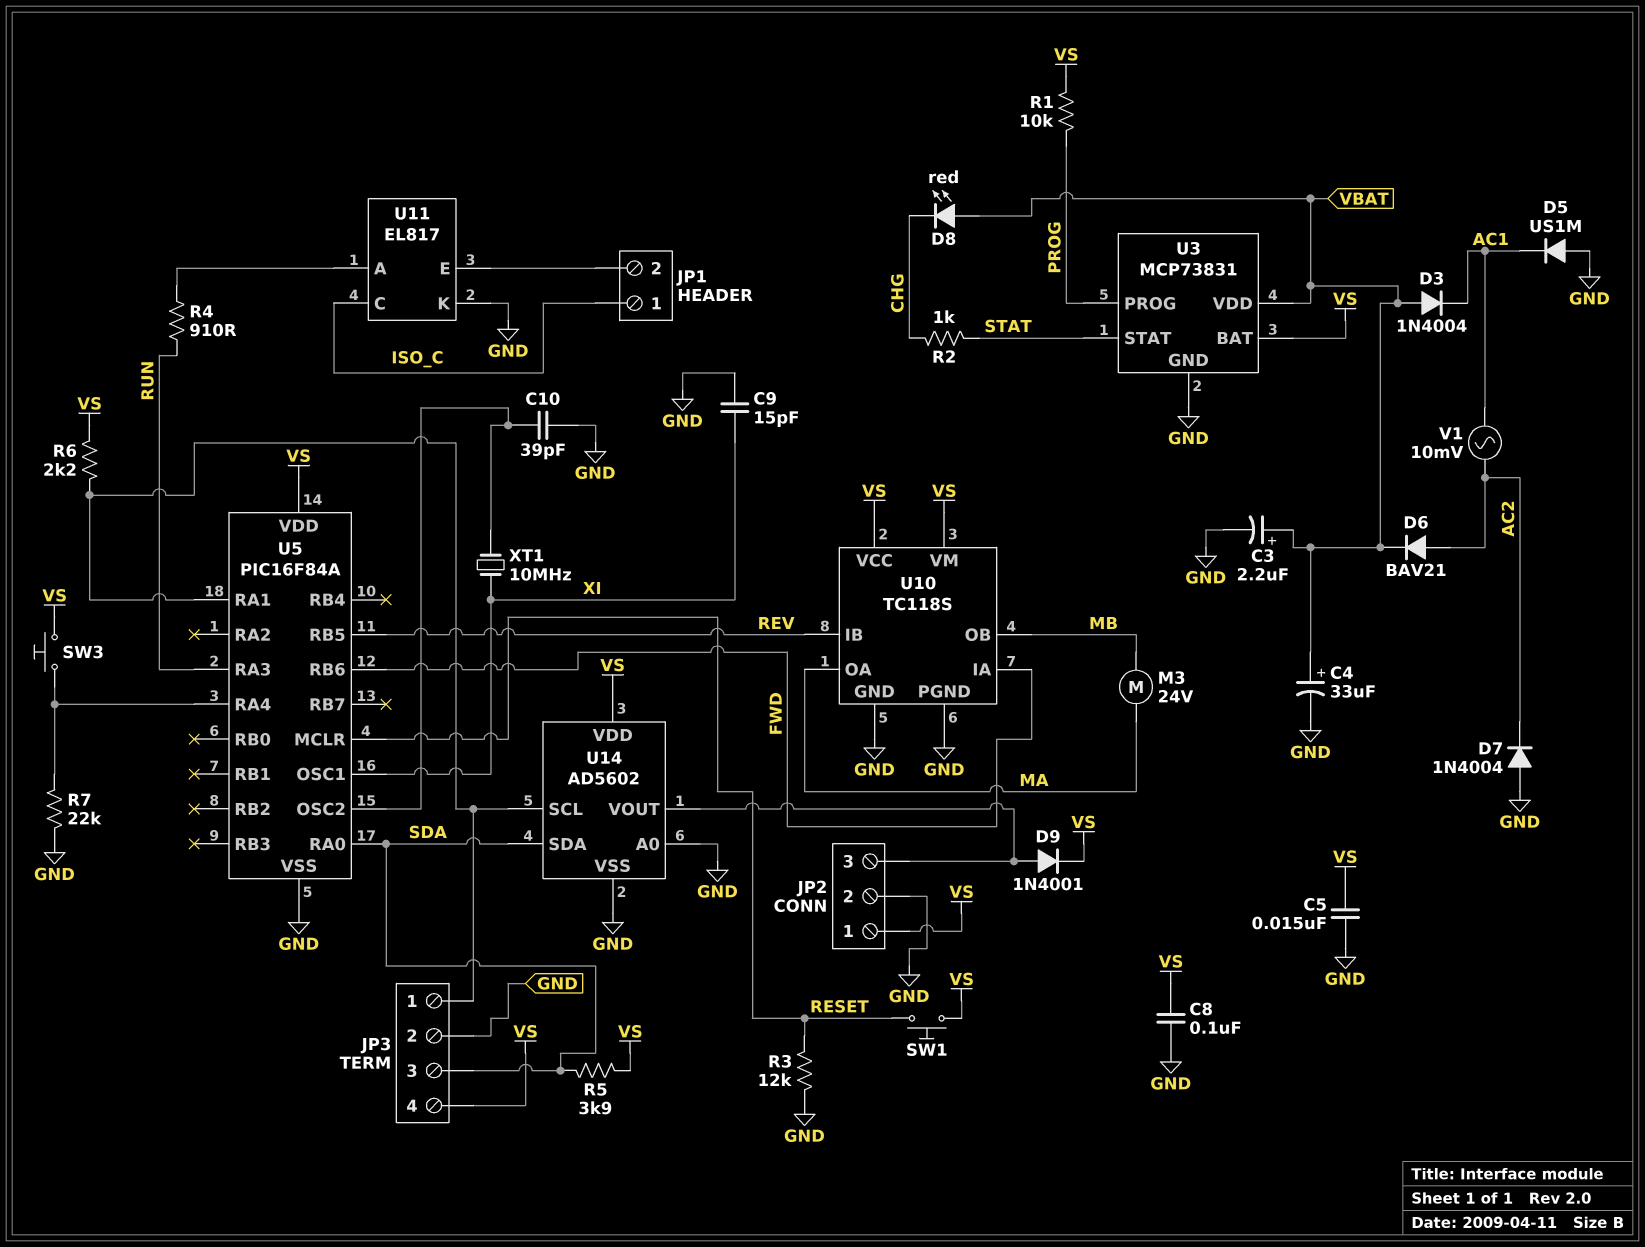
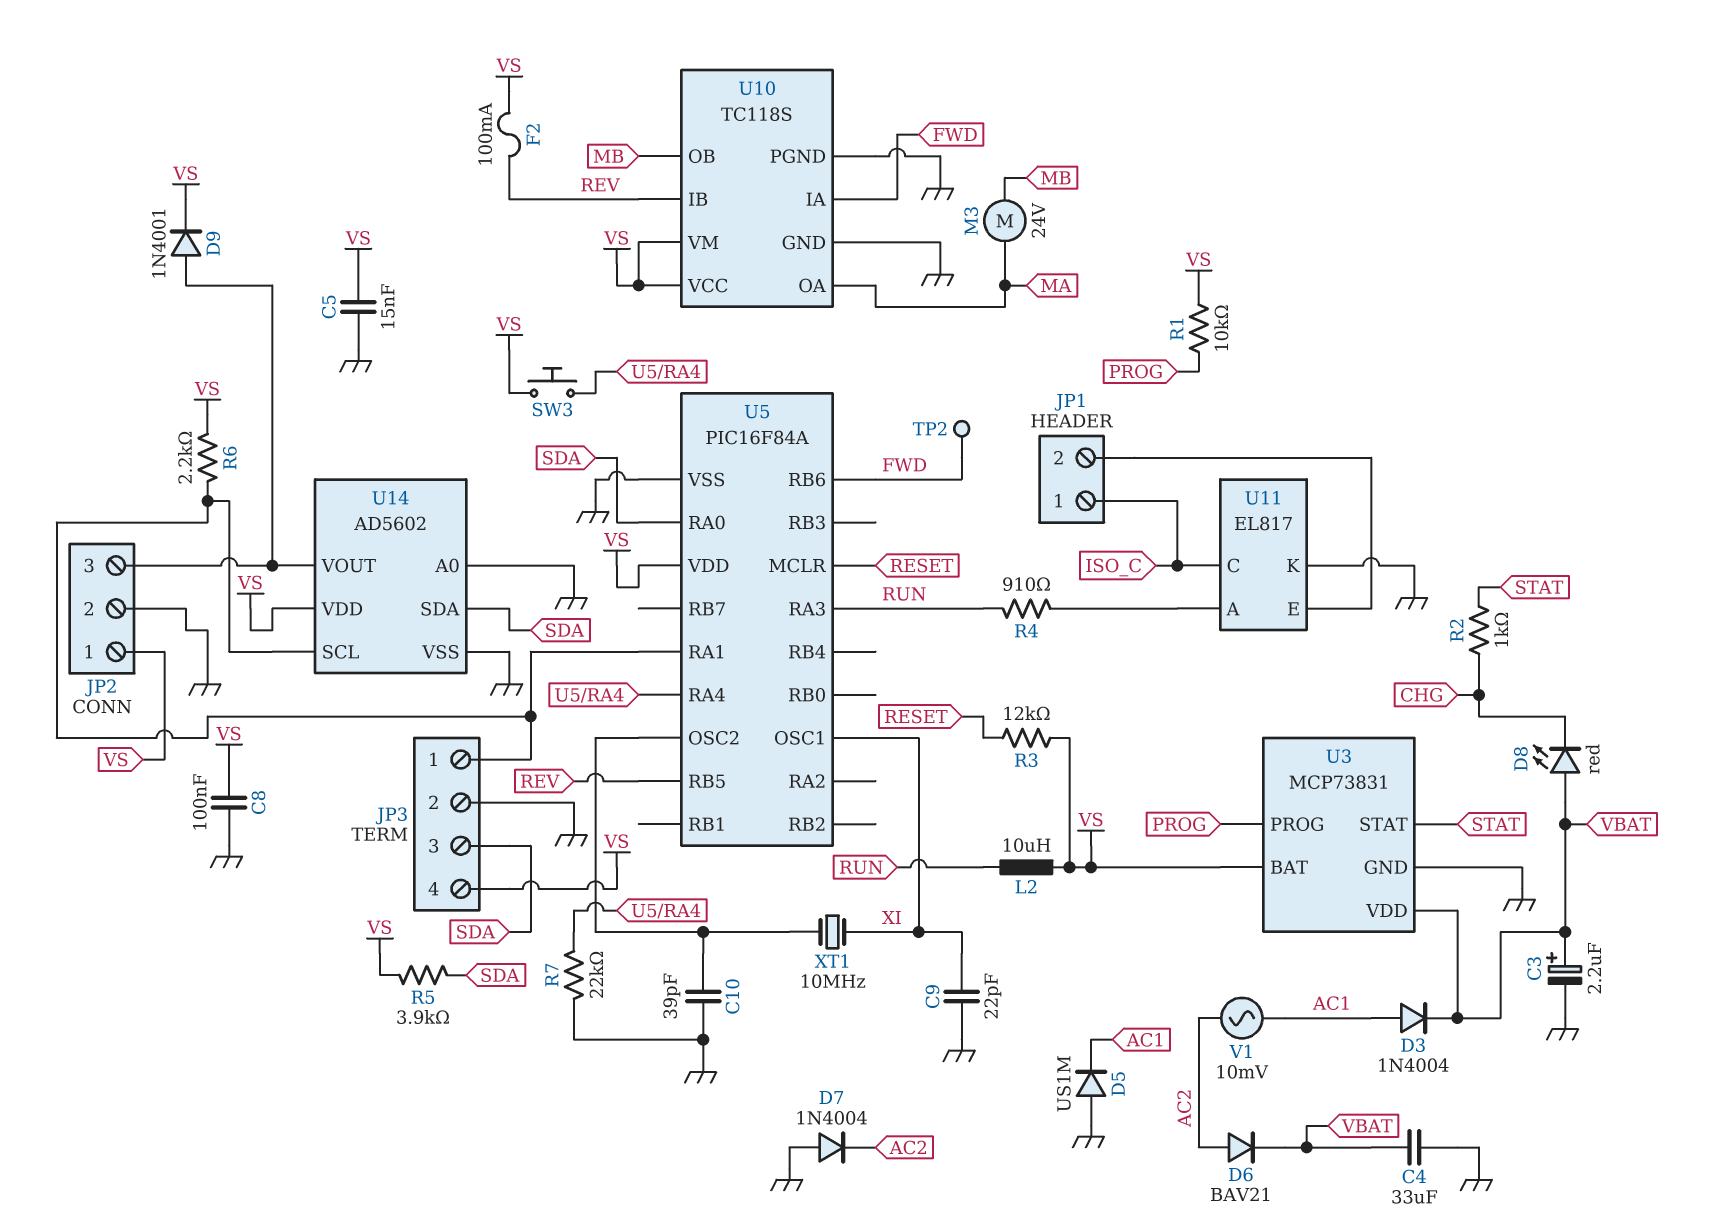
C4: 33uF (plus VBAT, minus GND) -> 33uF (GND, VBAT)
C9: 15pF (GND, XI) -> 22pF (GND, XI)
D3: diode 1N4004 (A VBAT, K AC1) -> diode 1N4004 (A AC1, K VBAT)
F2: none -> 100mA (REV, VS)
L2: none -> 10uH (RUN, VS)
R3: 12k (GND, RESET) -> 12k (RESET, VS)
SW1: button (RESET, VS) -> none
TP2: none -> test point (FWD)

